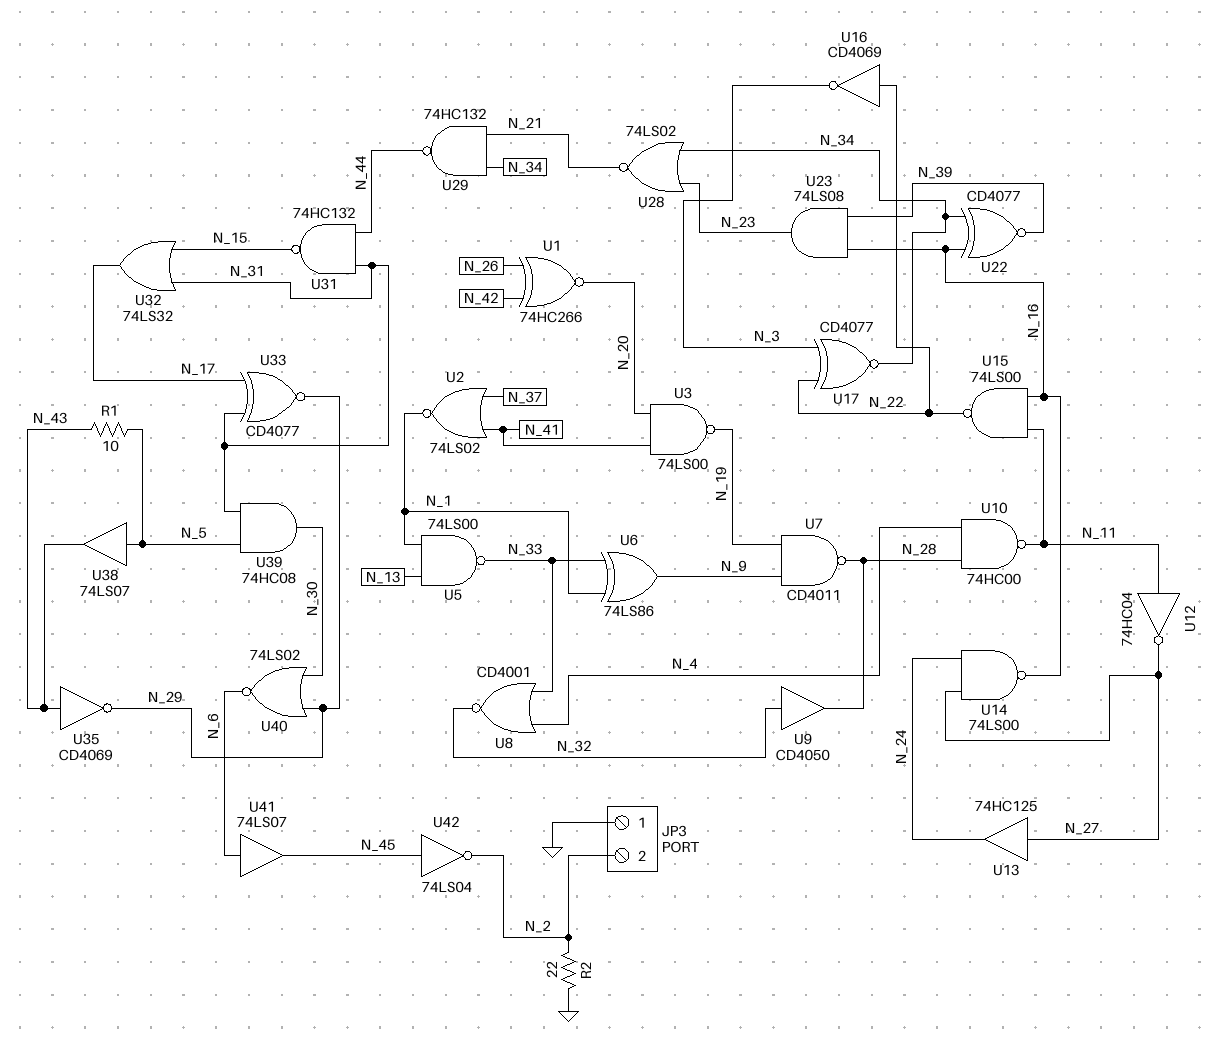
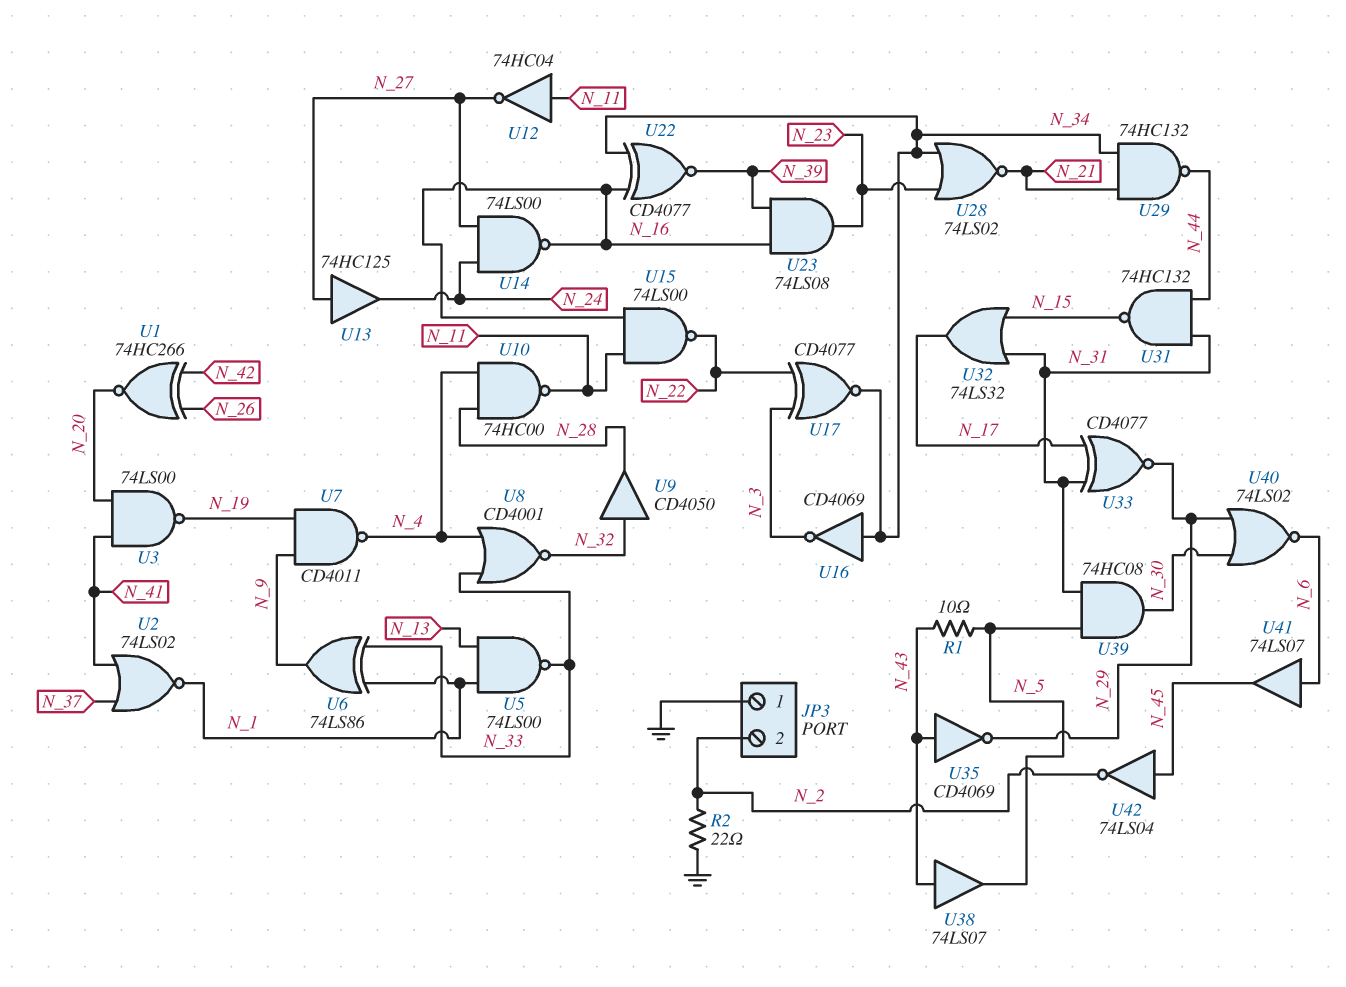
U7: NAND CD4011 (in N_9, in N_19, out N_28) -> NAND CD4011 (in N_9, in N_19, out N_4)
U16: NOT CD4069 (in N_22, out N_3) -> NOT CD4069 (in N_34, out N_3)
U38: buffer 74LS07 (in N_5, out N_43) -> buffer 74LS07 (in N_43, out N_5)

